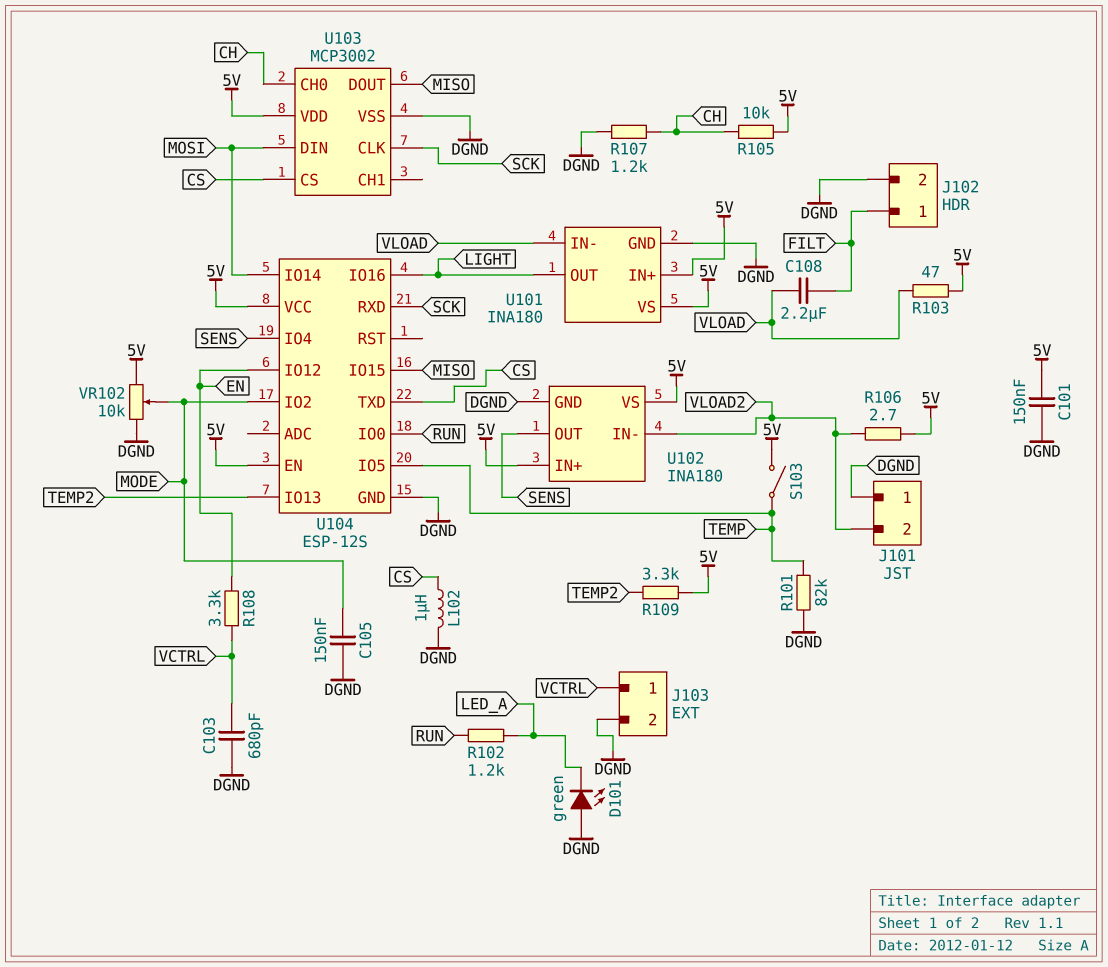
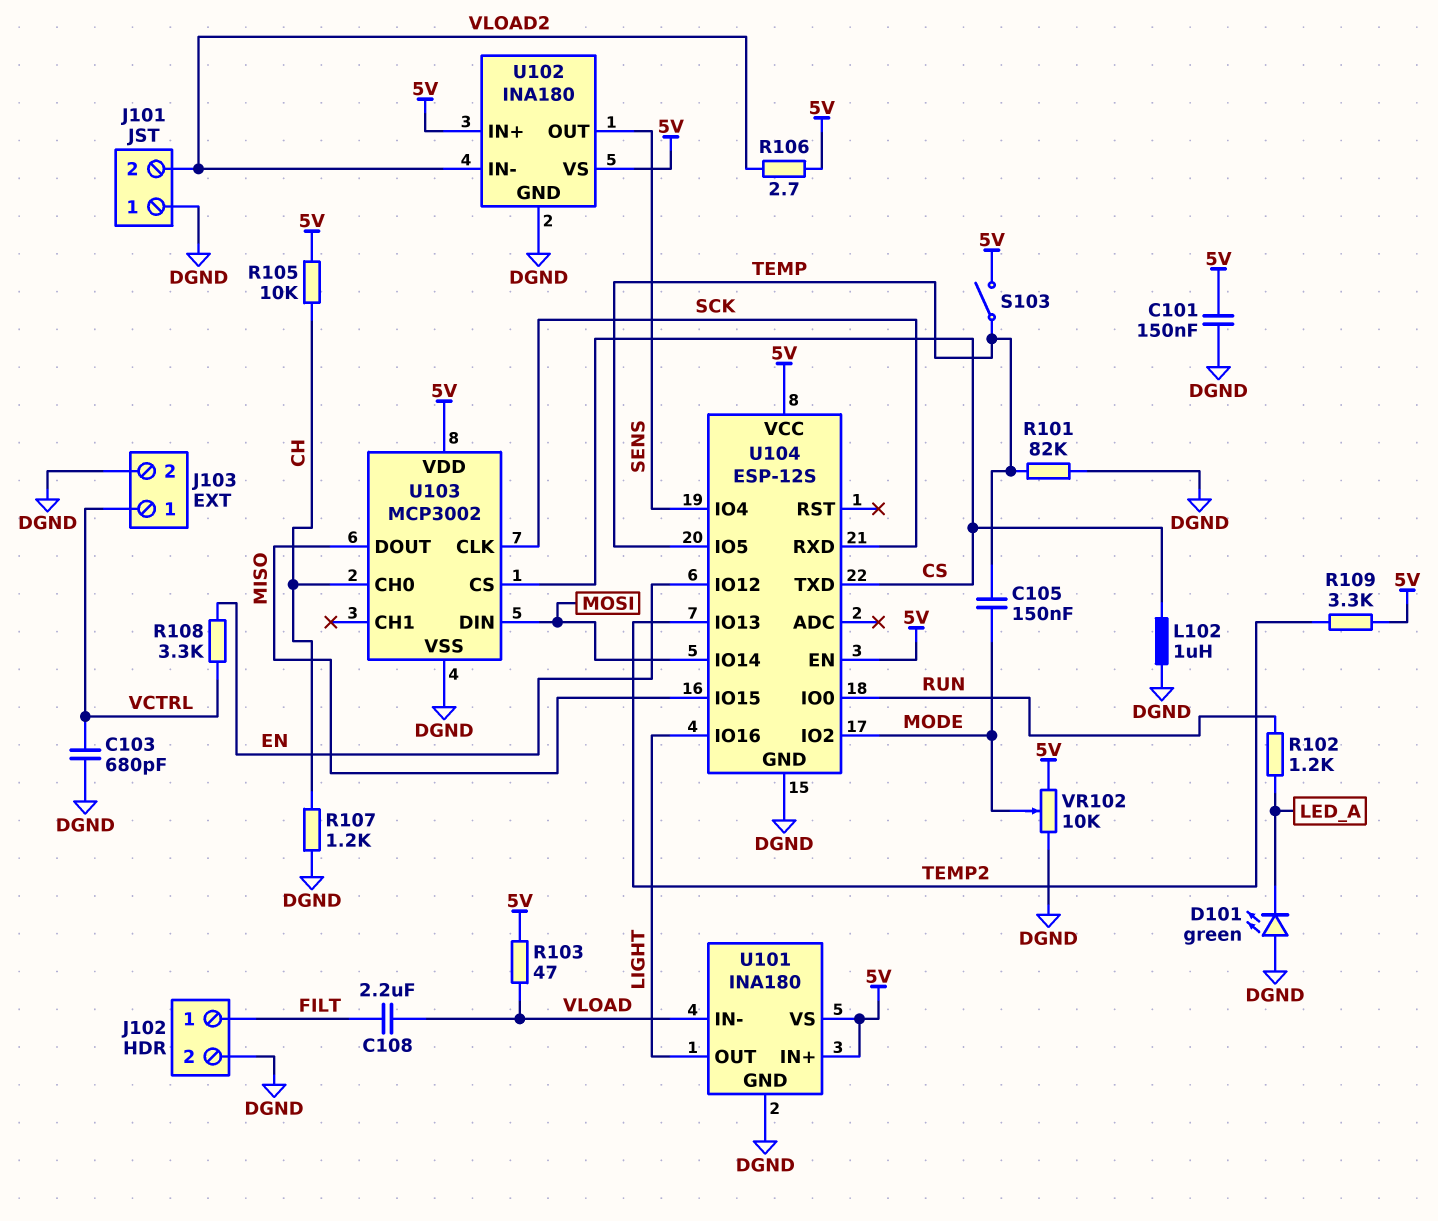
C105: 150nF (DGND, MODE) -> 150nF (MODE, TEMP)

